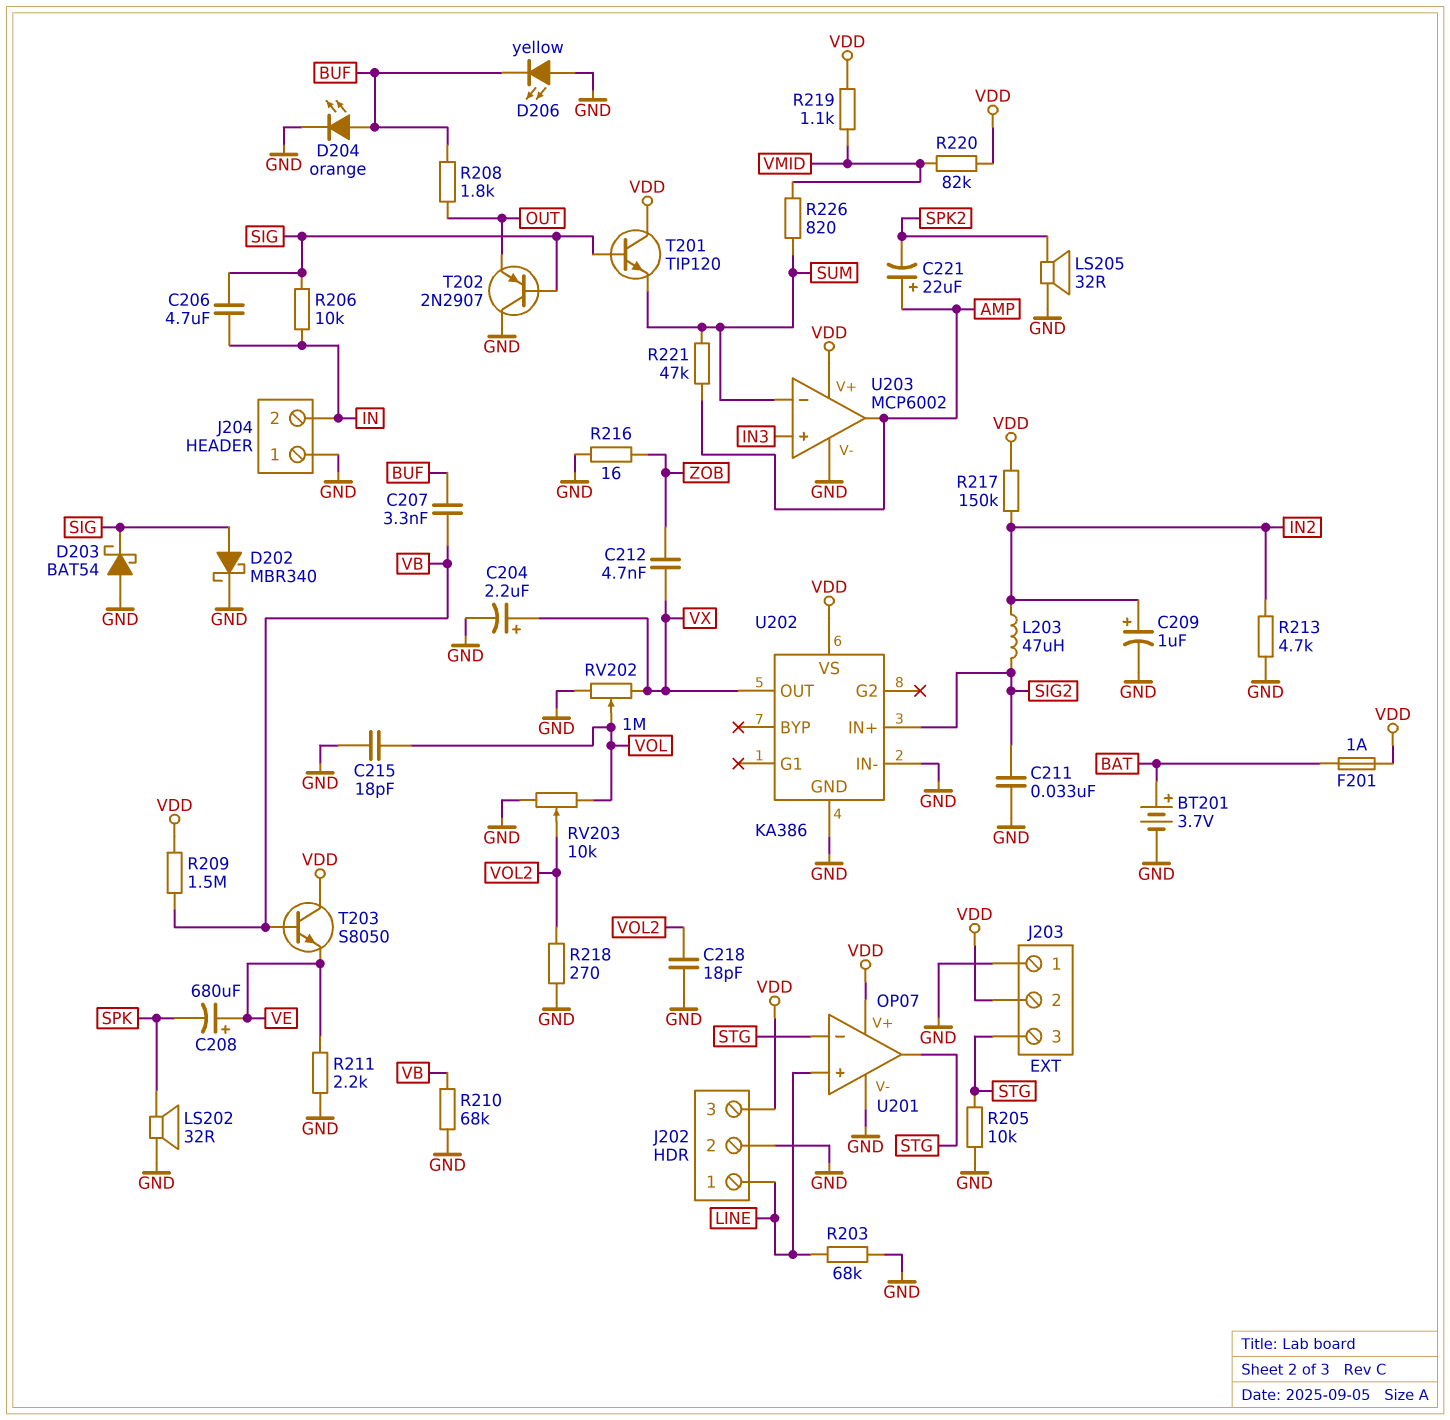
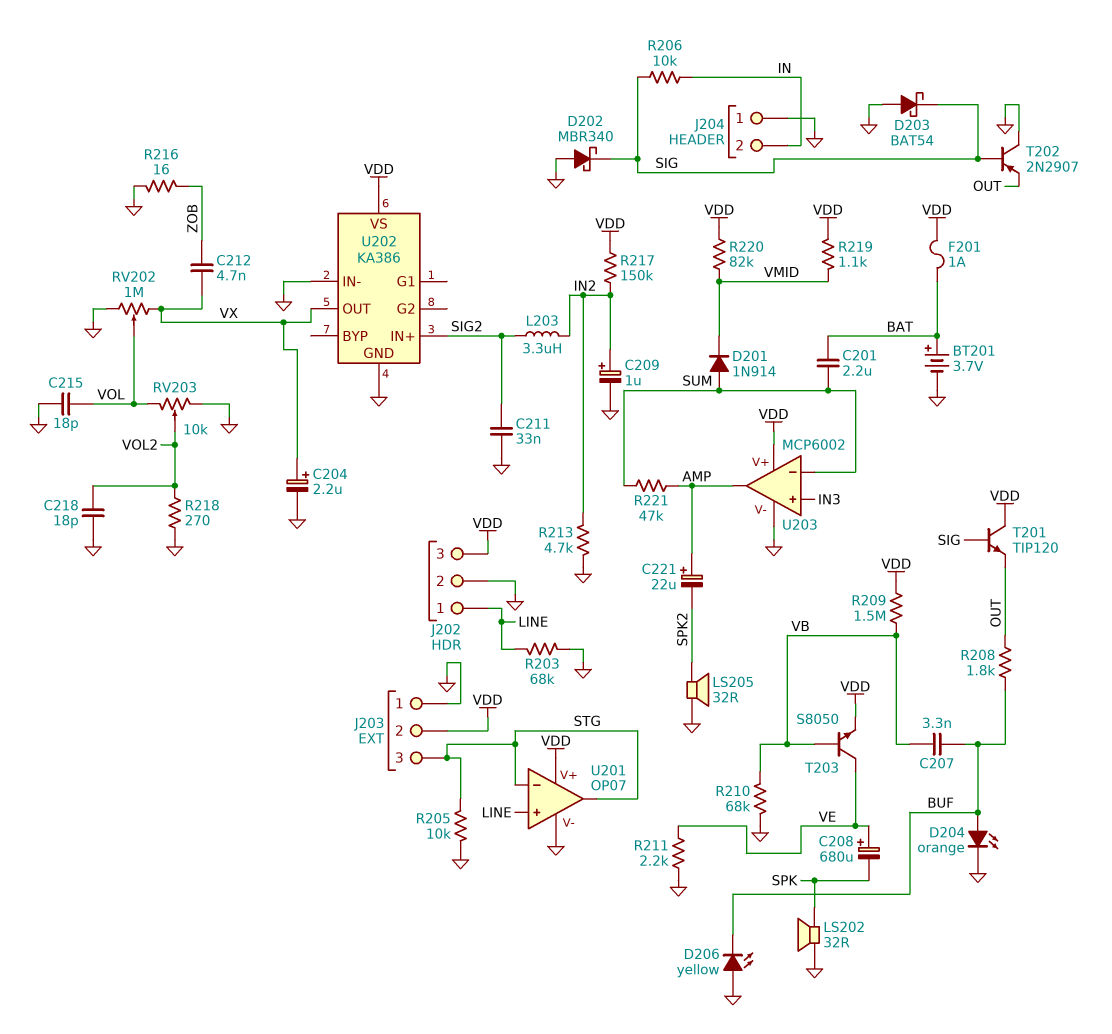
C201: none -> 2.2uF (BAT, SUM)
C206: 4.7uF (IN, SIG) -> none
D201: none -> diode 1N914 (A SUM, K VMID)
D202: schottky MBR340 (A SIG, K GND) -> schottky MBR340 (A GND, K SIG)
L203: 47uH (IN2, SIG2) -> 3.3uH (IN2, SIG2)
R226: 820 (SUM, VMID) -> none
T201: NPN TIP120 (B SIG, C VDD, E SUM) -> NPN TIP120 (B SIG, C VDD, E OUT)
T203: NPN S8050 (B VB, C VDD, E VE) -> NPN S8050 (B VB, C VE, E VDD)

